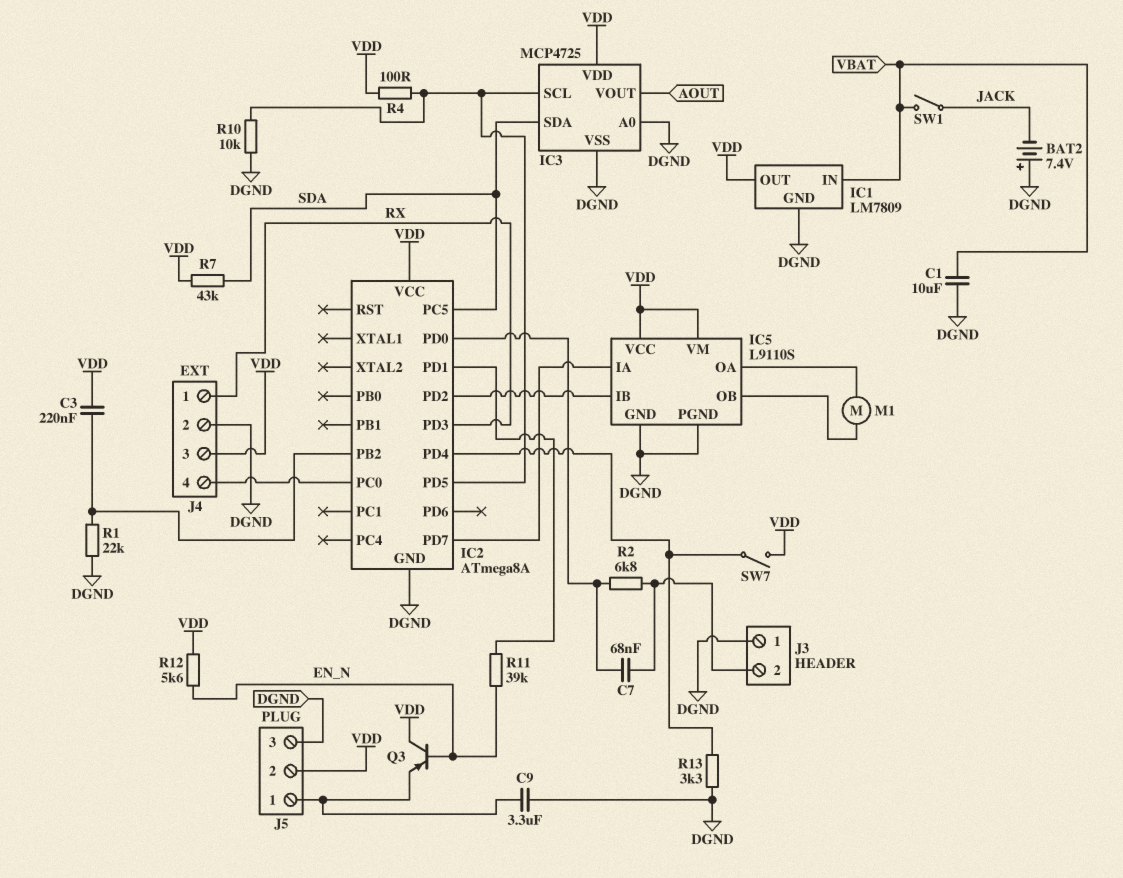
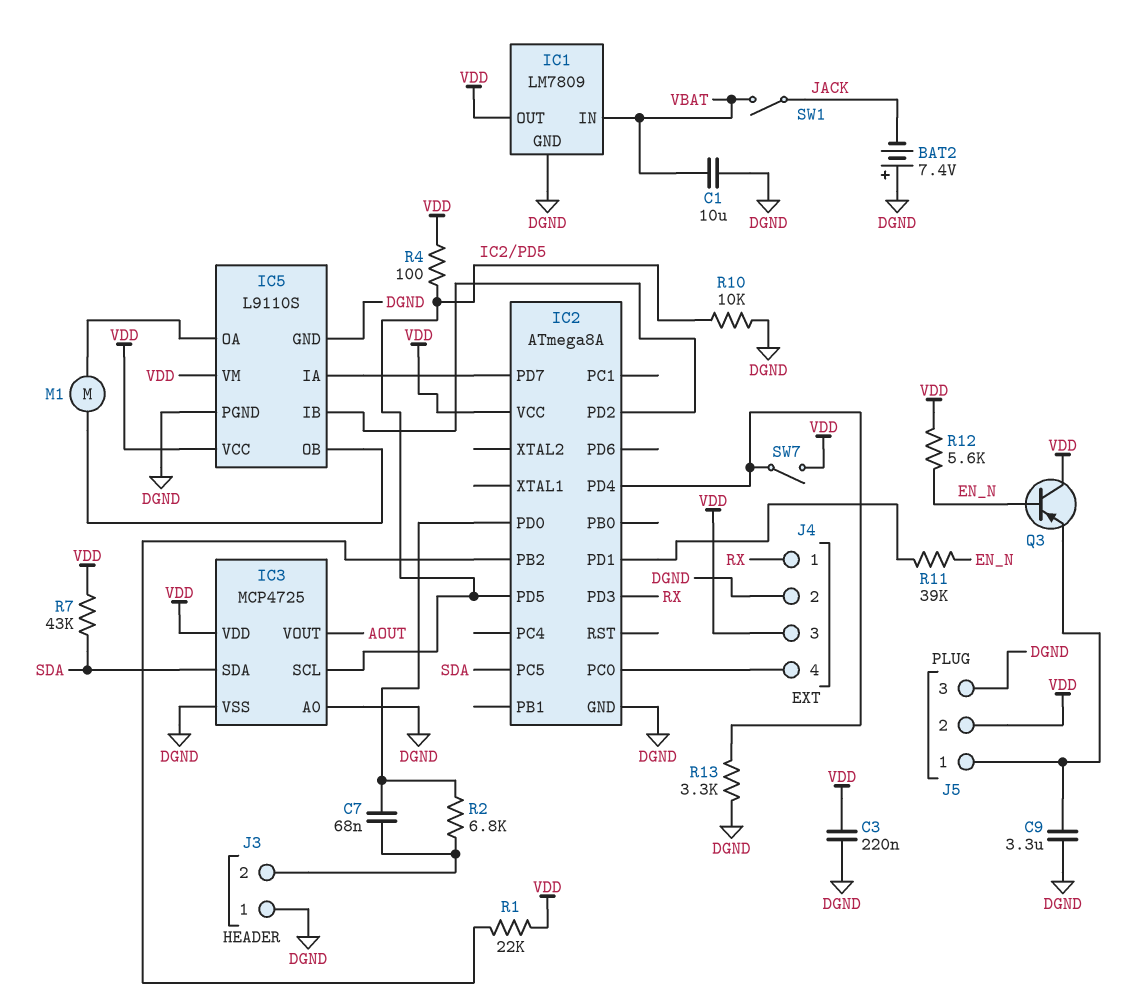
C3: 220nF (IC2/PB2, VDD) -> 220nF (DGND, VDD)
R1: 22k (DGND, IC2/PB2) -> 22k (IC2/PB2, VDD)

